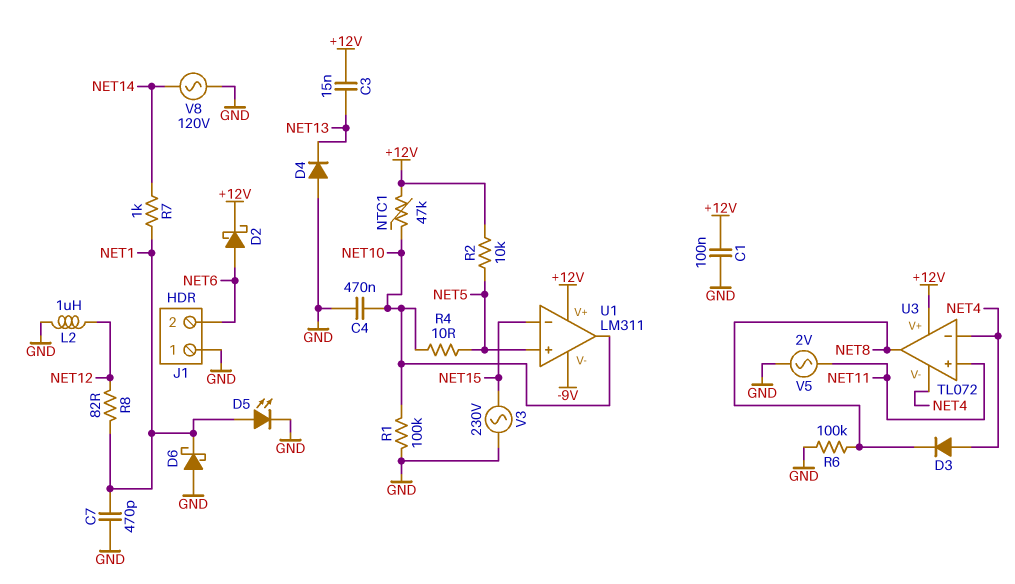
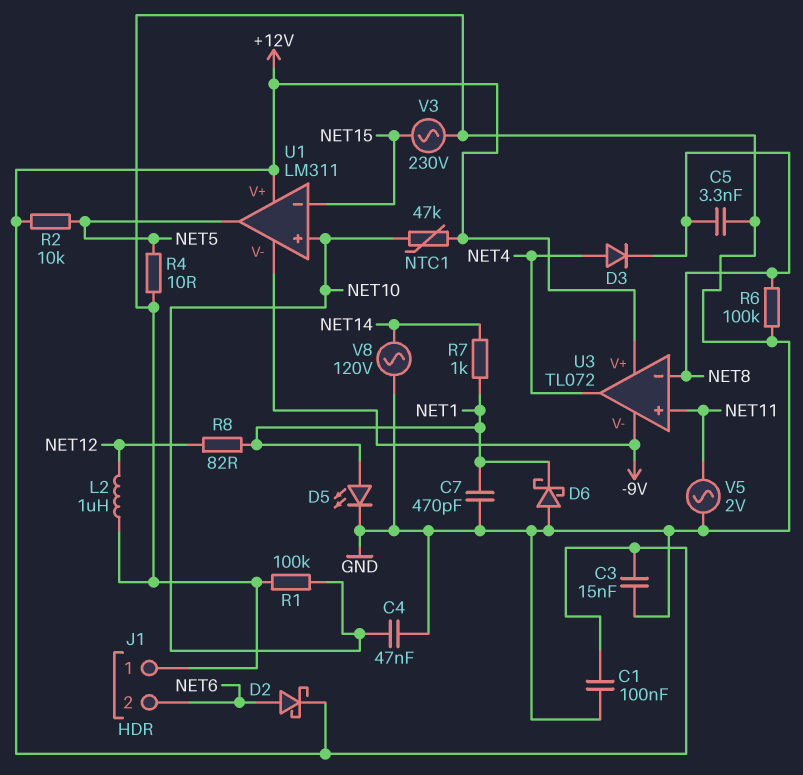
C3: 15nF (+12V, NET13) -> 15nF (+12V, GND)
C4: 470nF (GND, NET10) -> 47nF (GND, NET10)
C5: none -> 3.3nF (GND, NET8)
D4: diode (A GND, K NET13) -> none
R4: 10 (NET5, NET10) -> 10 (GND, NET5)
U1 pin in+: NET5 -> NET10
U1 pin out: NET10 -> NET5
U3 pin V-: NET4 -> -9V
U3 pin in-: NET4 -> NET8
U3 pin out: NET8 -> NET4

